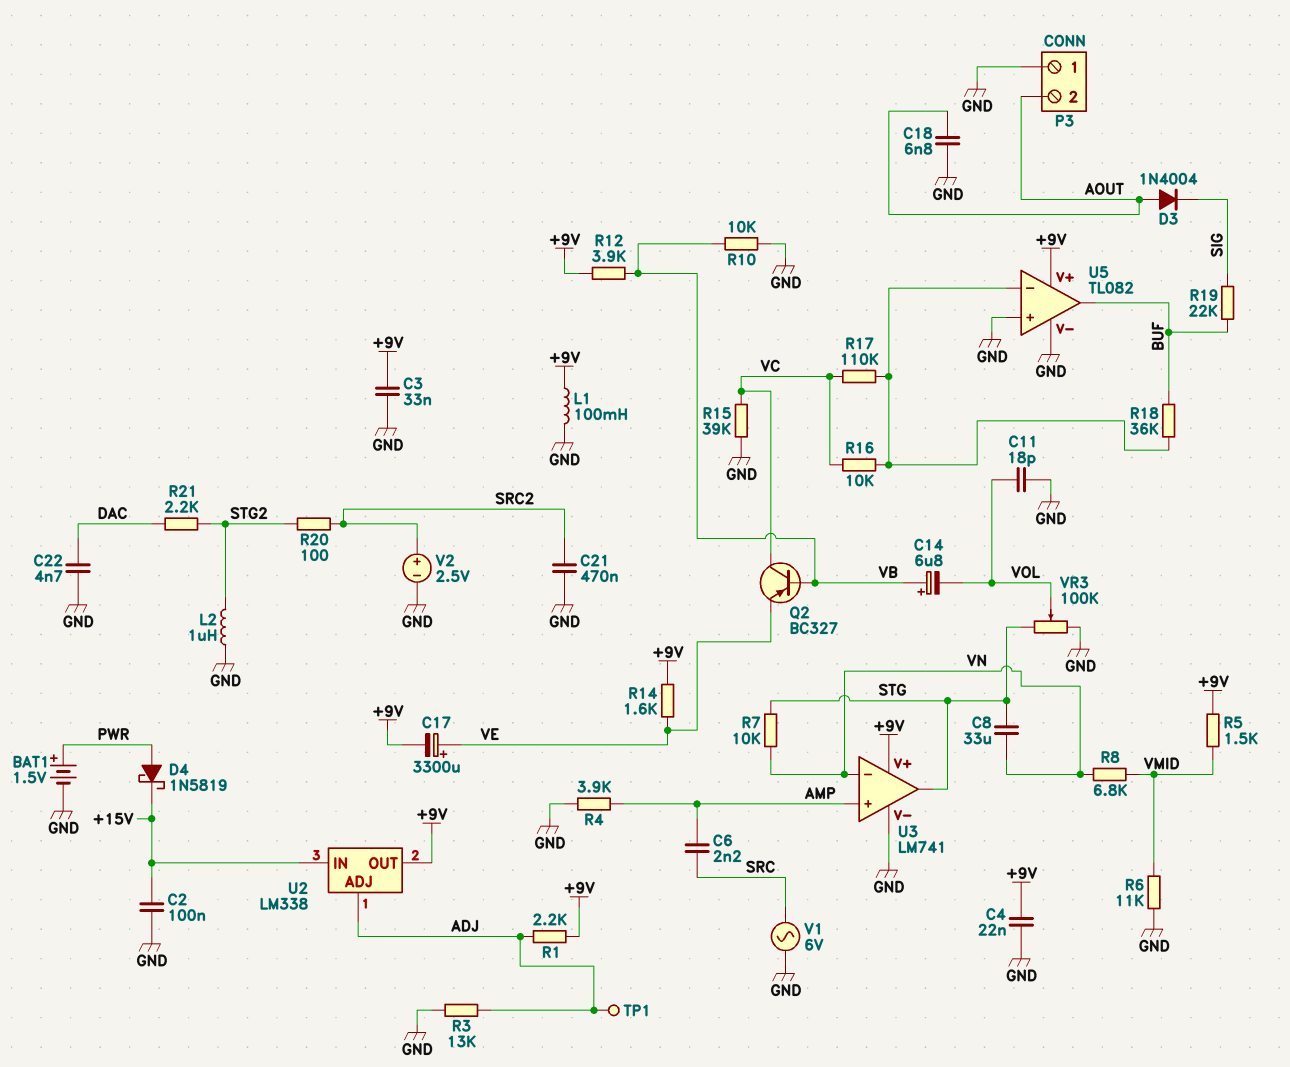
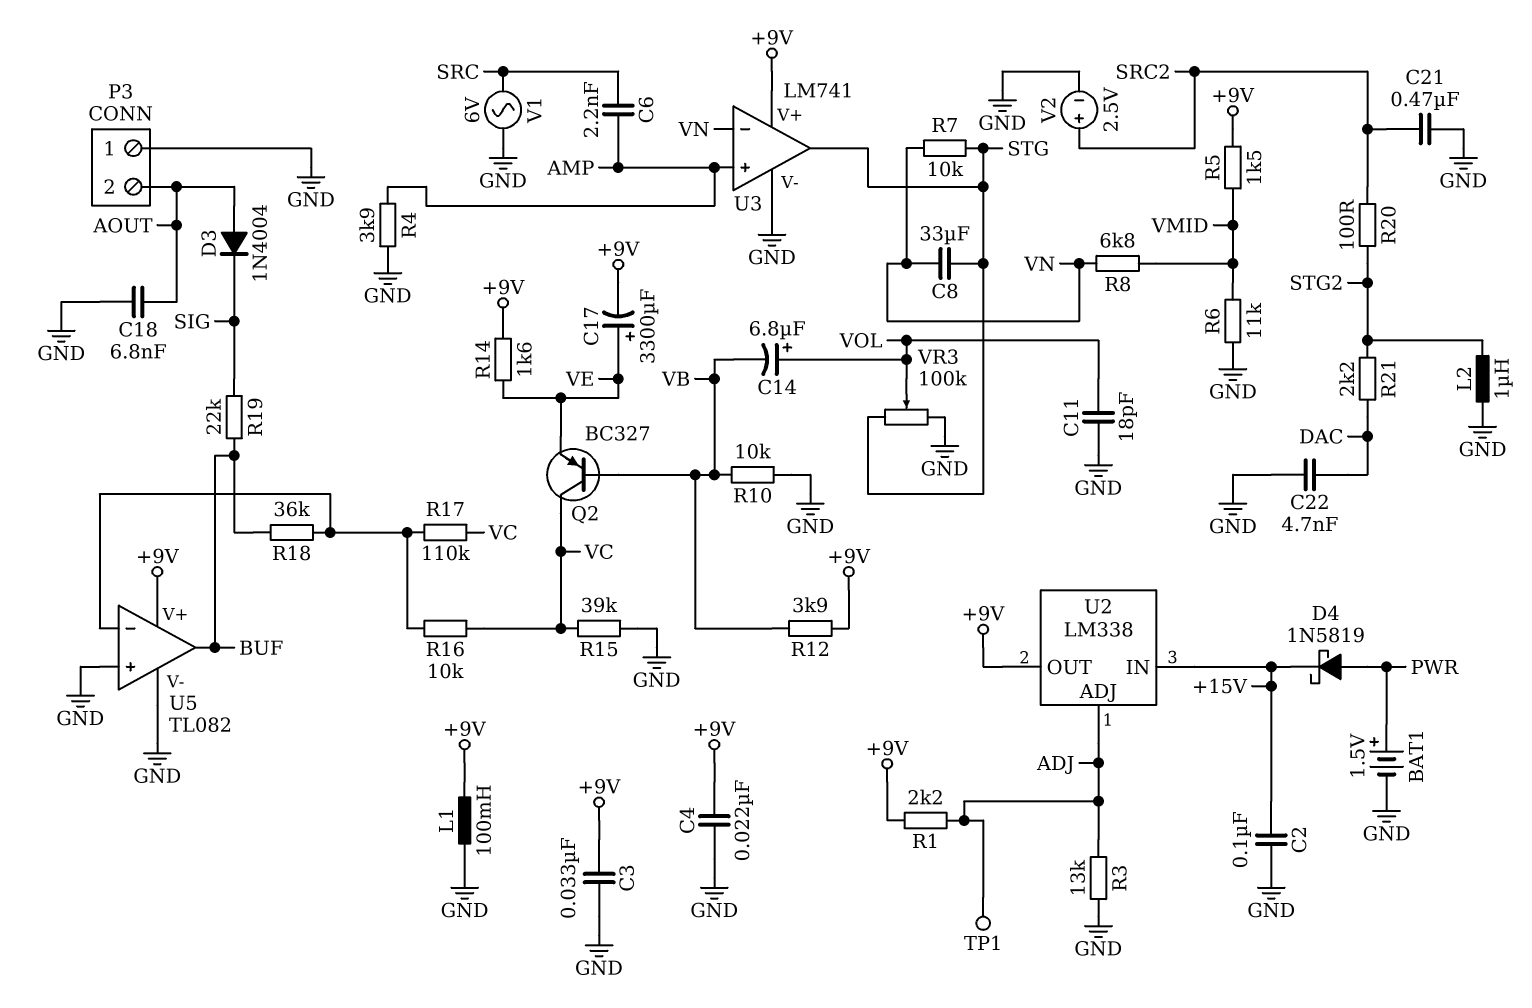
C14: 6.8uF (plus VB, minus VOL) -> 6.8uF (plus VOL, minus VB)

